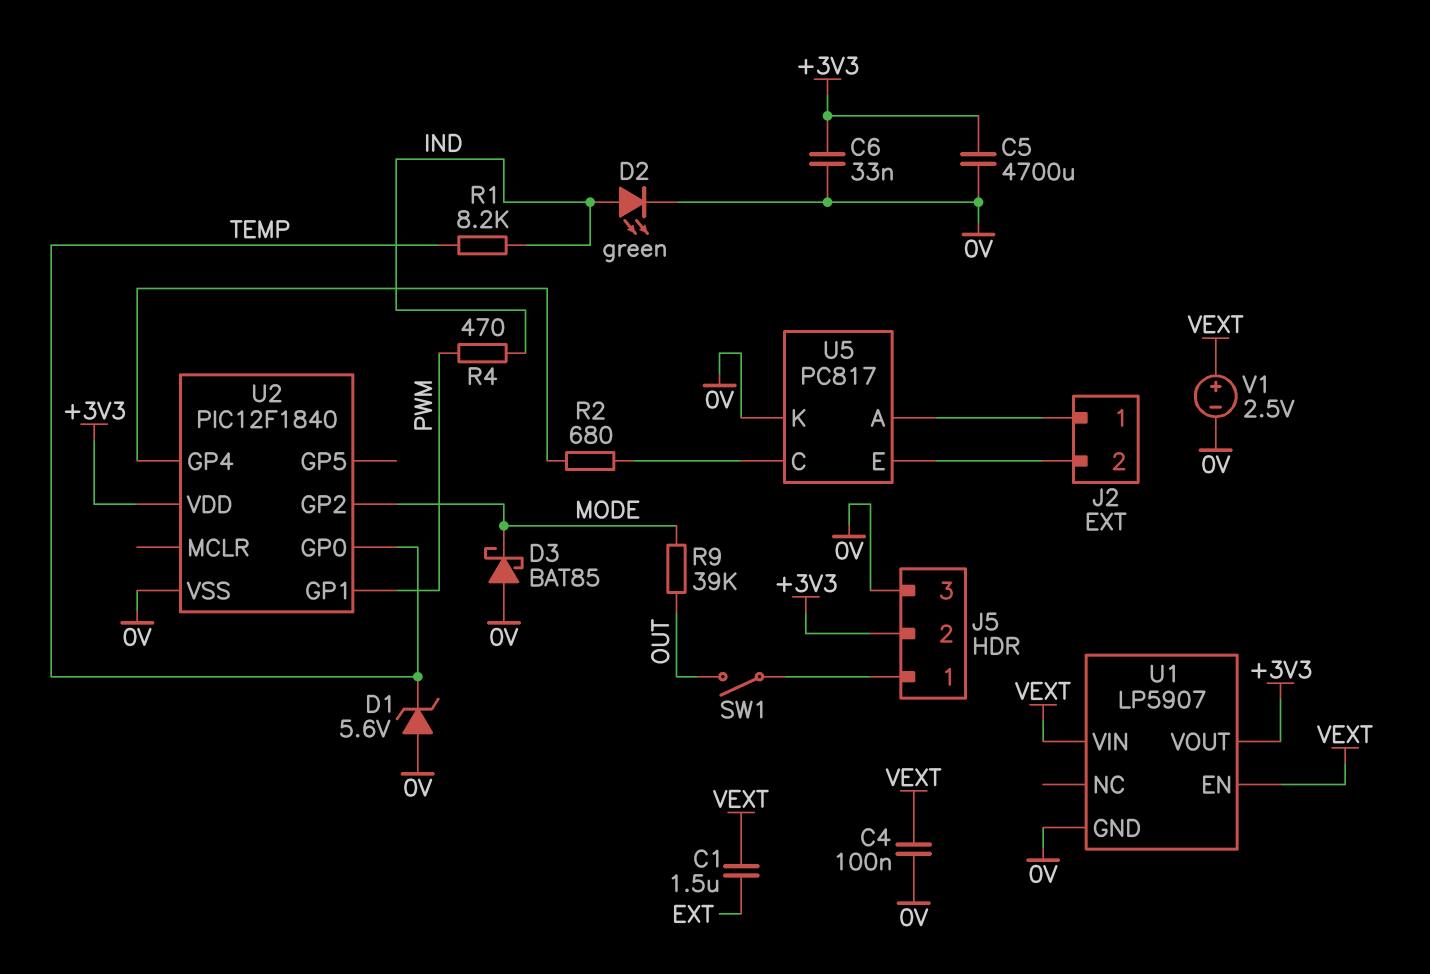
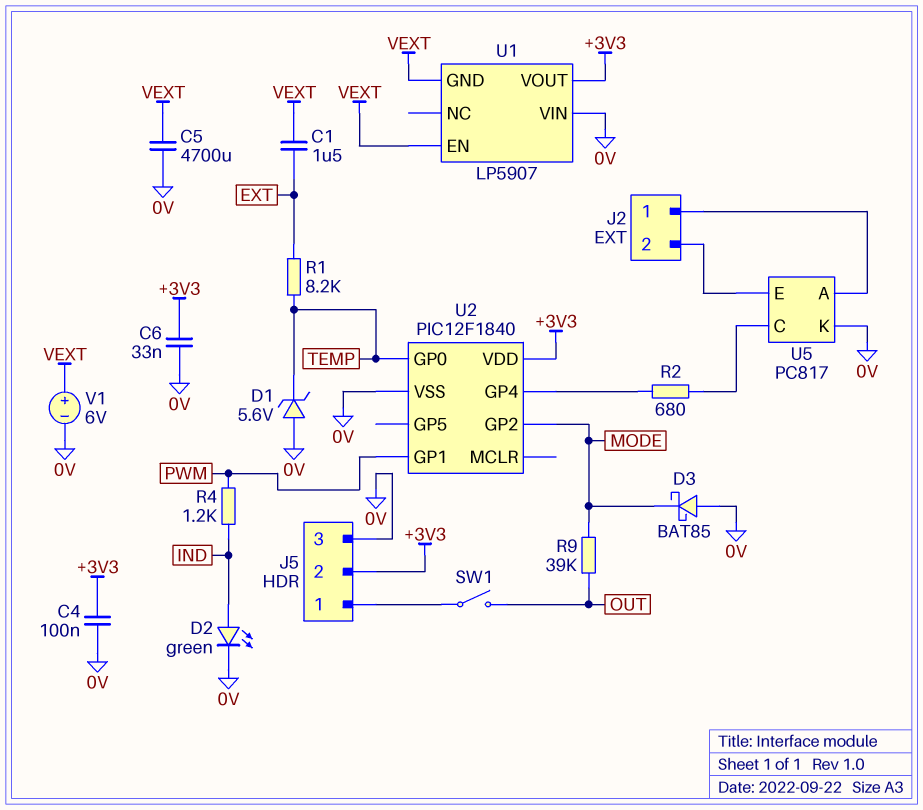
C4: 100nF (0V, VEXT) -> 100nF (+3V3, 0V)
C5: 4700uF (+3V3, 0V) -> 4700uF (0V, VEXT)
R1: 8.2k (IND, TEMP) -> 8.2k (EXT, TEMP)
R4: 470 (IND, PWM) -> 1.2k (IND, PWM)
U1 pin GND: 0V -> VEXT
U1 pin VIN: VEXT -> 0V
V1: 2.5V (plus VEXT, minus 0V) -> 6V (plus VEXT, minus 0V)

